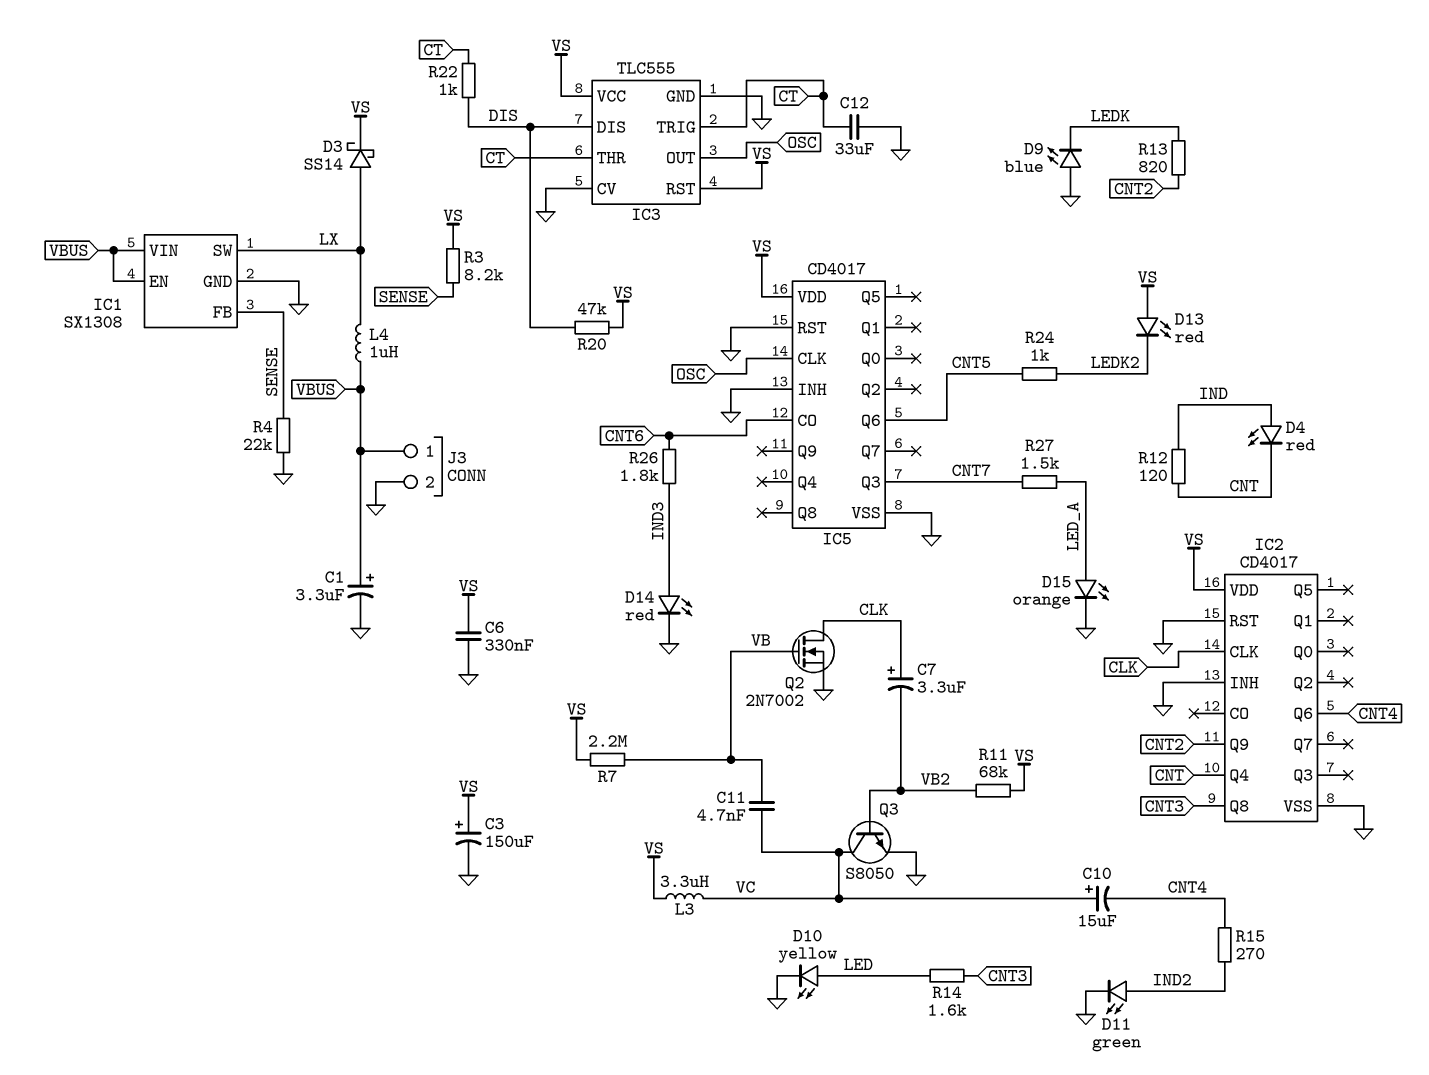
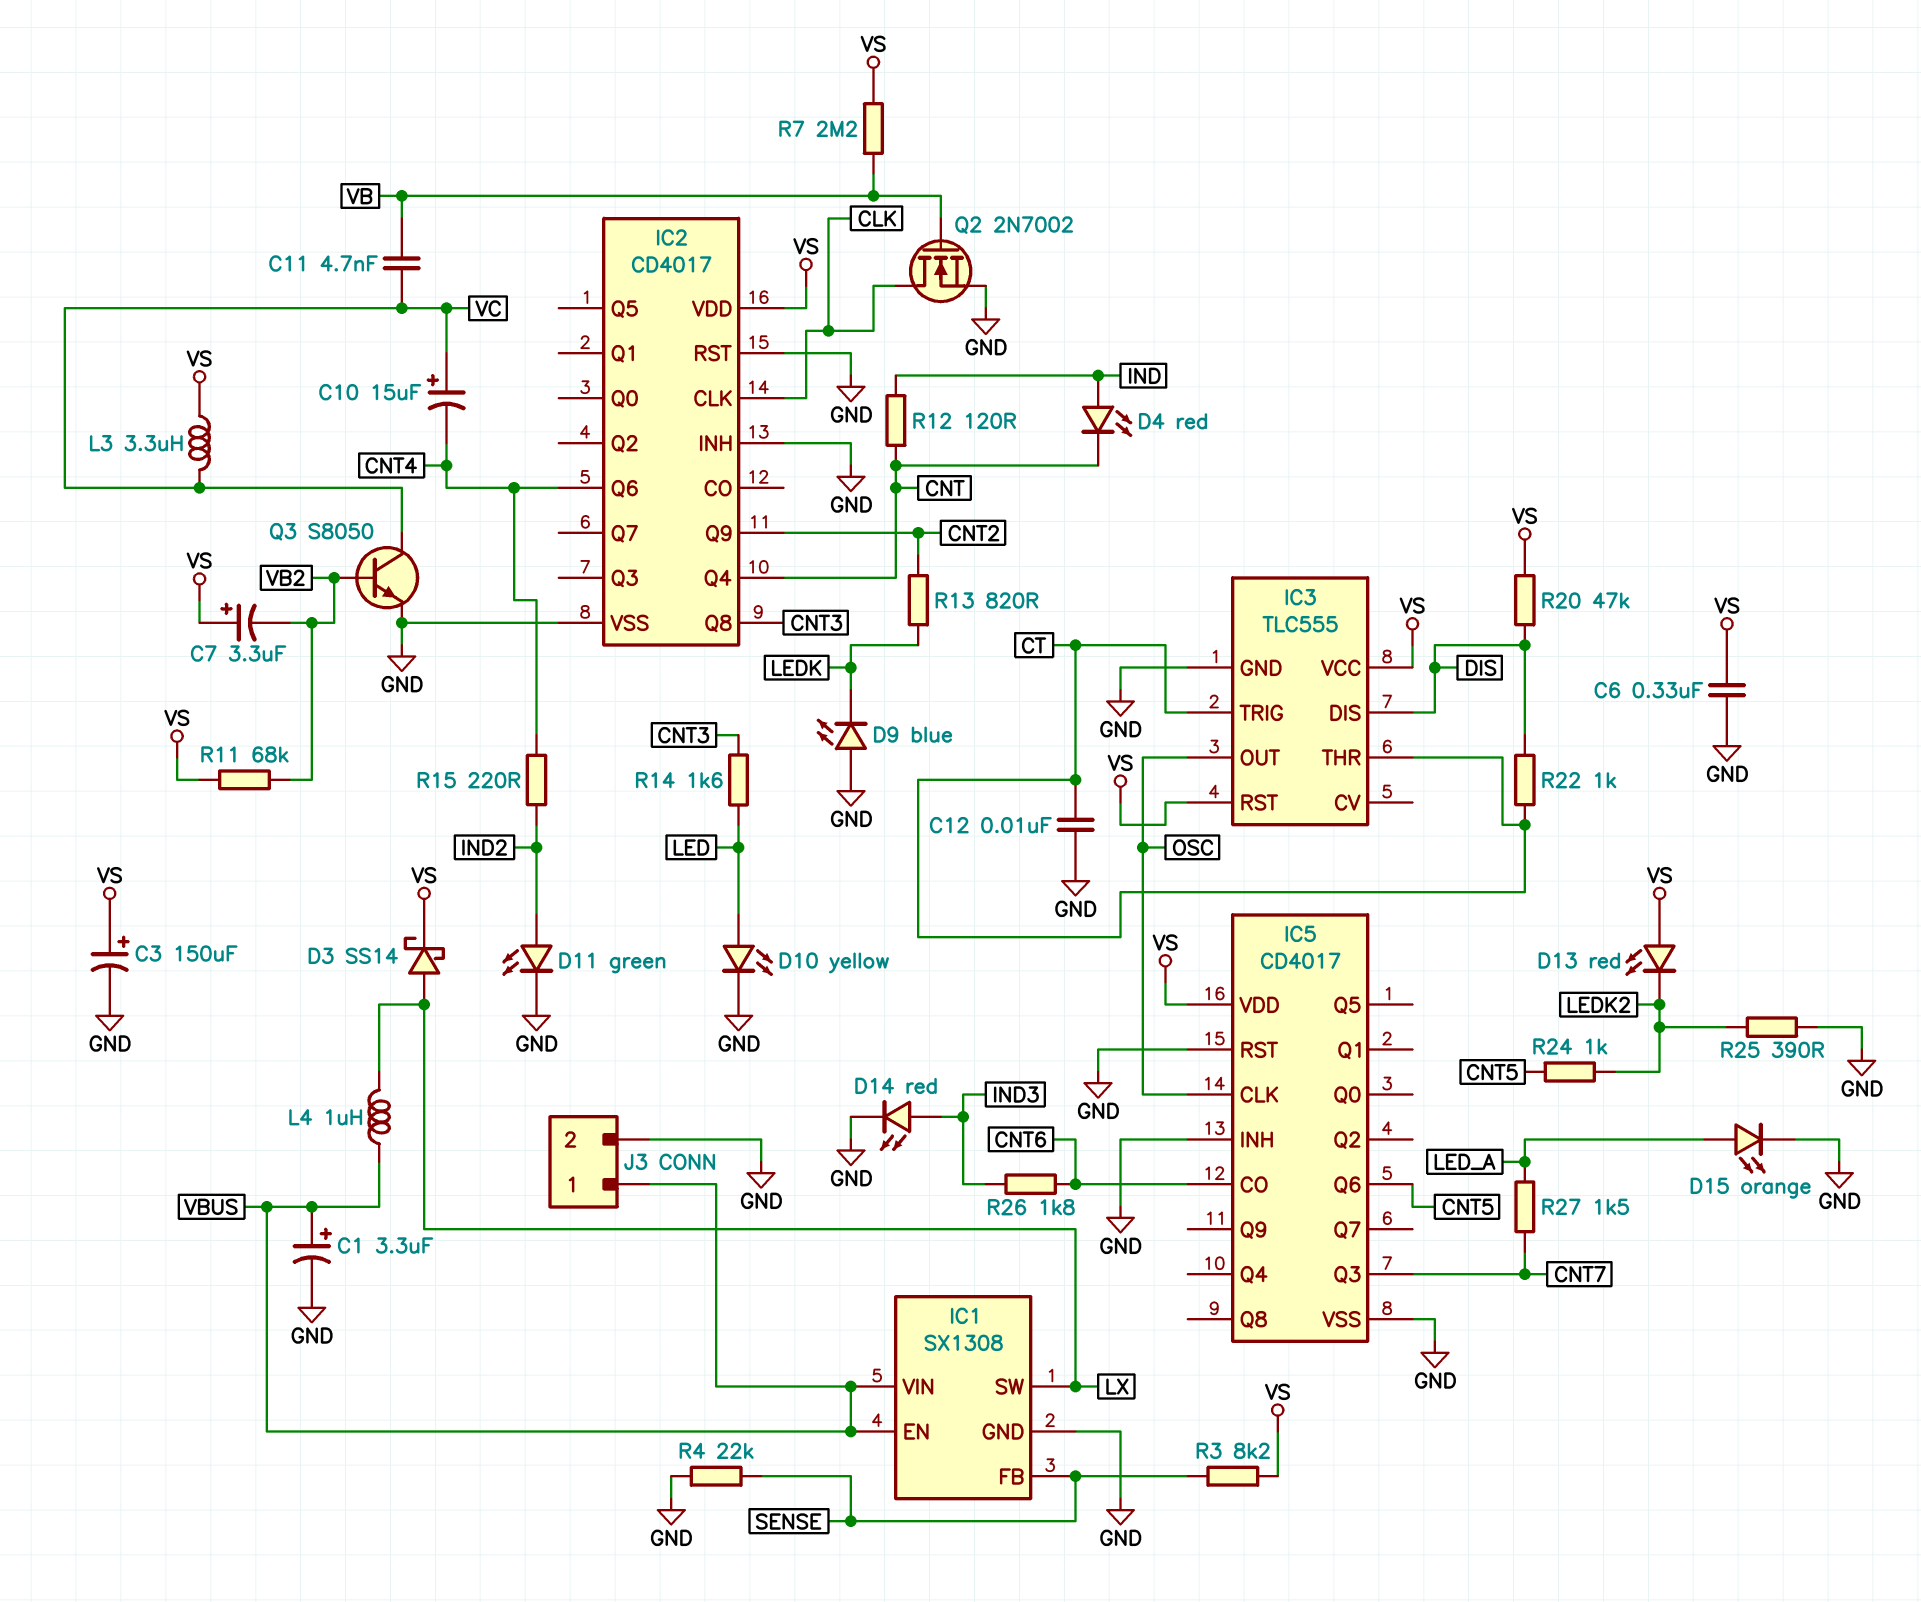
C7: 3.3uF (plus CLK, minus VB2) -> 3.3uF (plus VS, minus VB2)
C12: 33uF (CT, GND) -> 10nF (CT, GND)
IC3 pin CV: GND -> none
R15: 270 (CNT4, IND2) -> 220 (CNT4, IND2)
R25: none -> 390 (GND, LEDK2)

